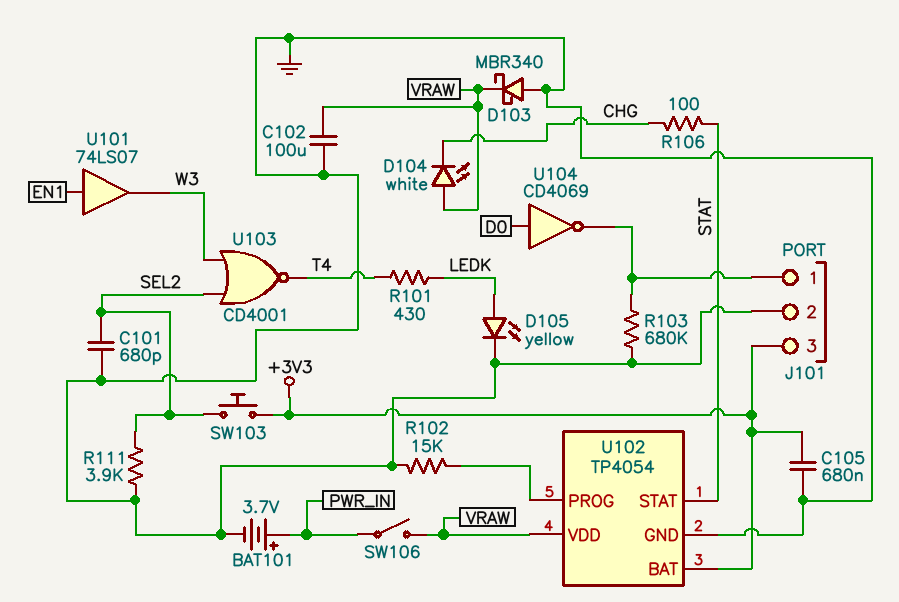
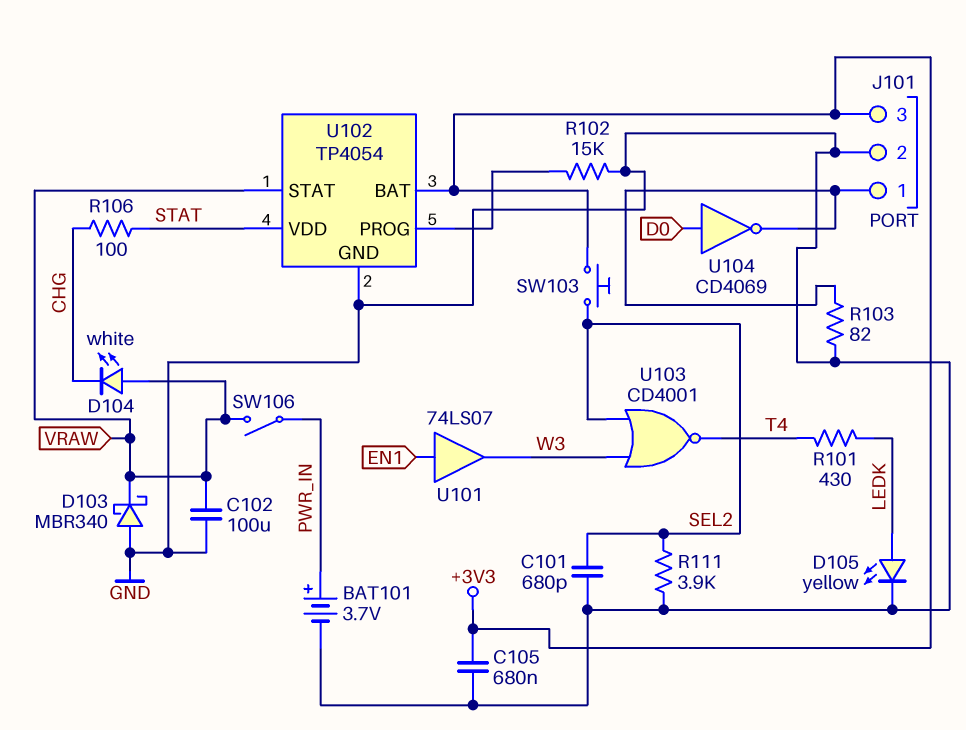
R103: 680k (GND, J101/1) -> 82 (GND, J101/1)
U102 pin STAT: STAT -> VRAW
U102 pin VDD: VRAW -> STAT

